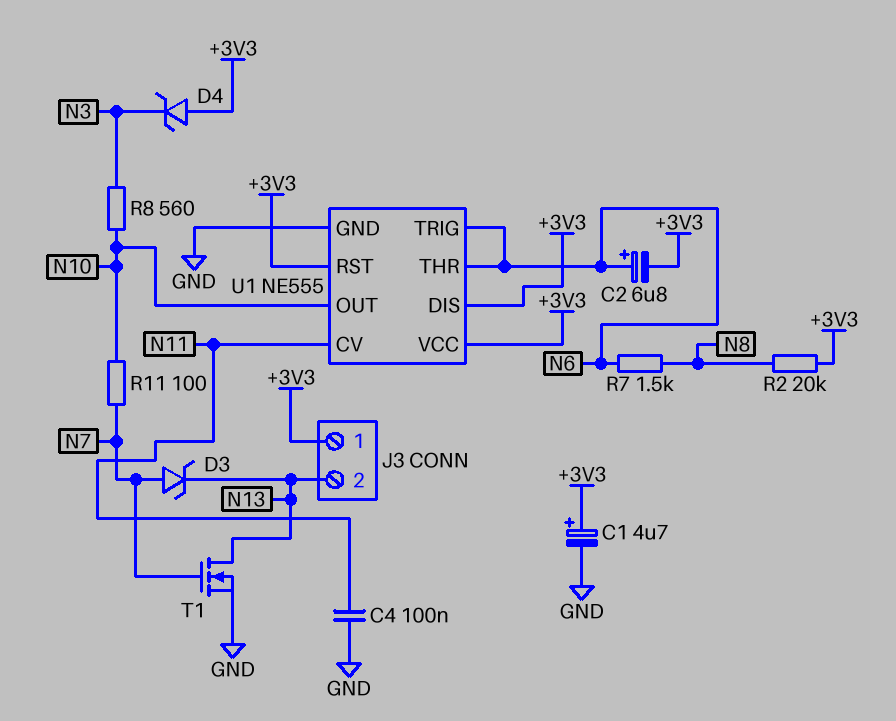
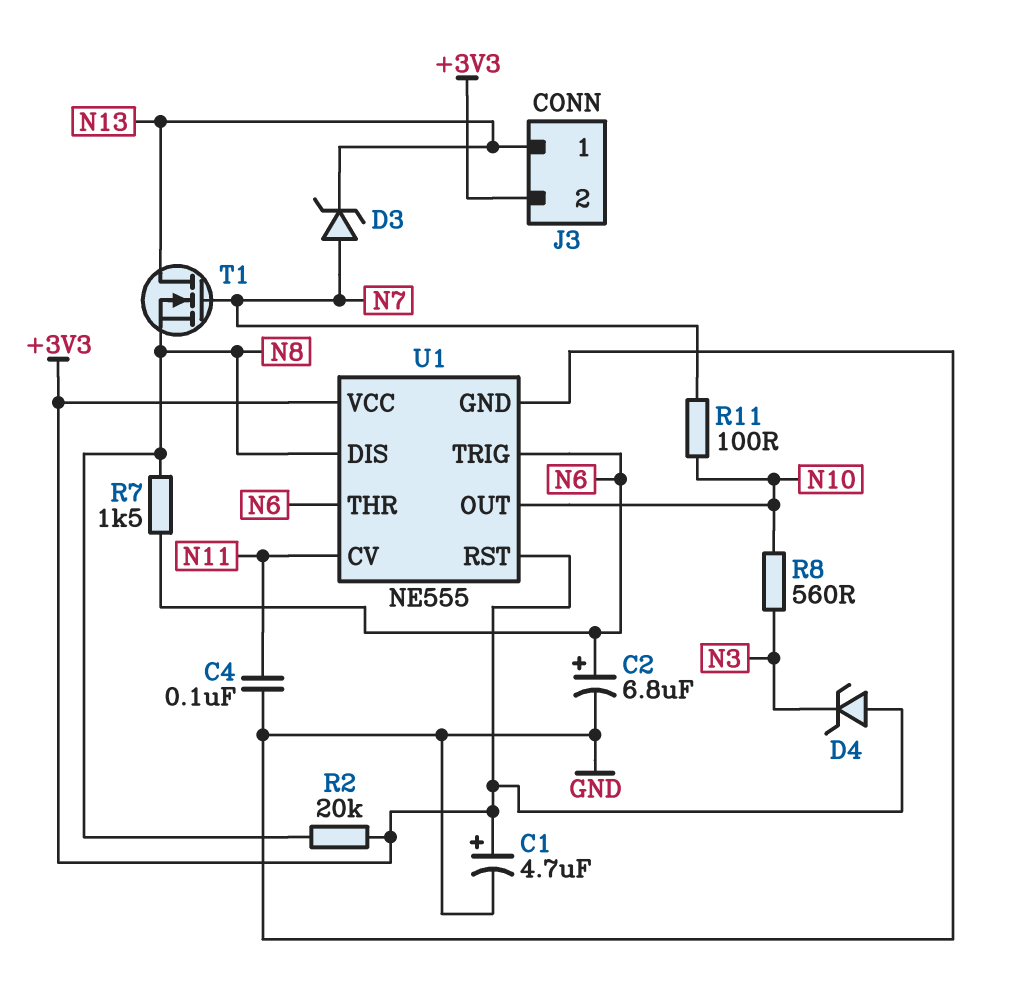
C2: 6.8uF (plus N6, minus +3V3) -> 6.8uF (plus N6, minus GND)
J3 pin 1: +3V3 -> N13
J3 pin 2: N13 -> +3V3
T1: NMOS (G N7, D N13, S GND) -> NMOS (G N7, D N13, S N8)
U1 pin DIS: +3V3 -> N8

